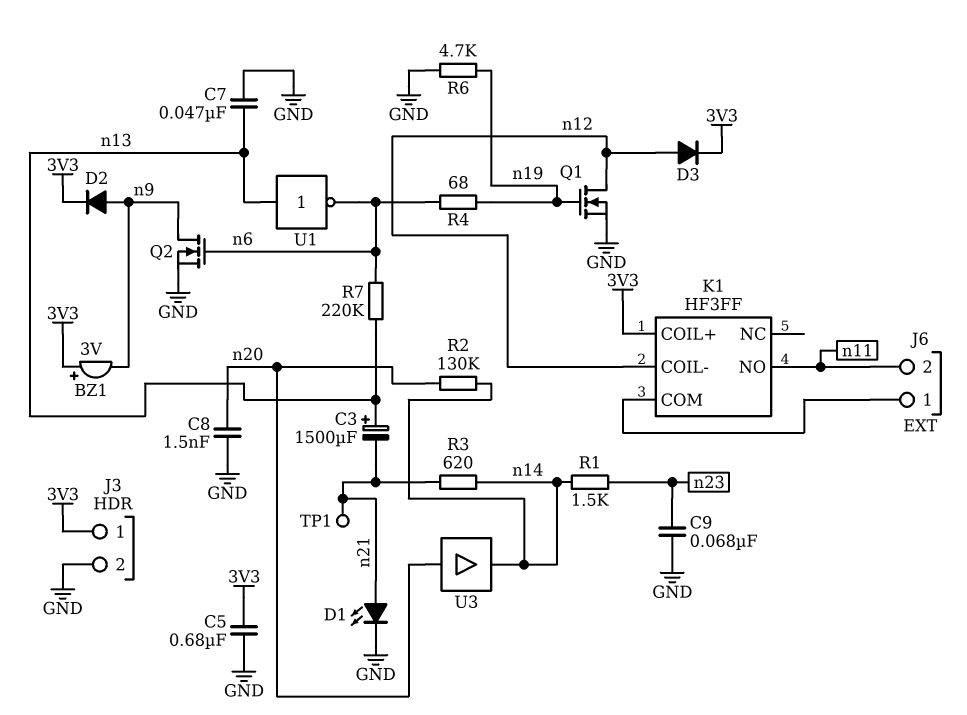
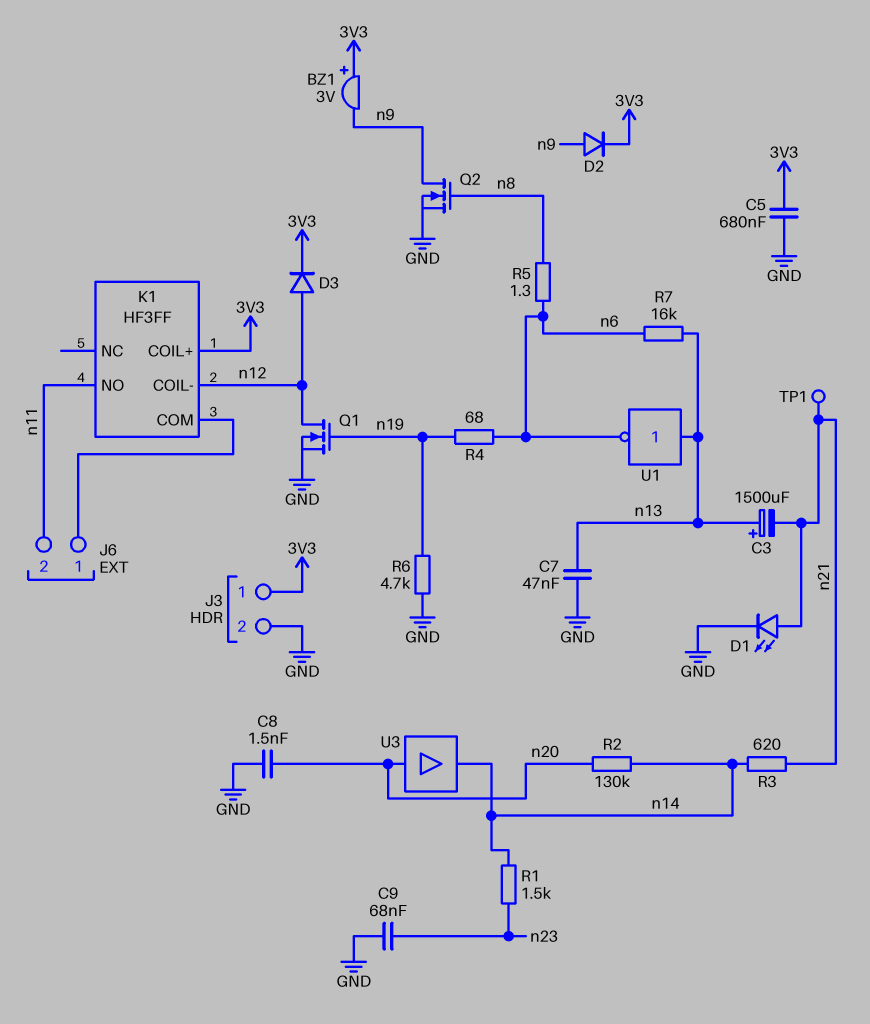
Q2: NMOS (G n6, D n9, S GND) -> NMOS (G n8, D n9, S GND)
R5: none -> 1.3 (n6, n8)
R7: 220k (n6, n13) -> 16k (n6, n13)

